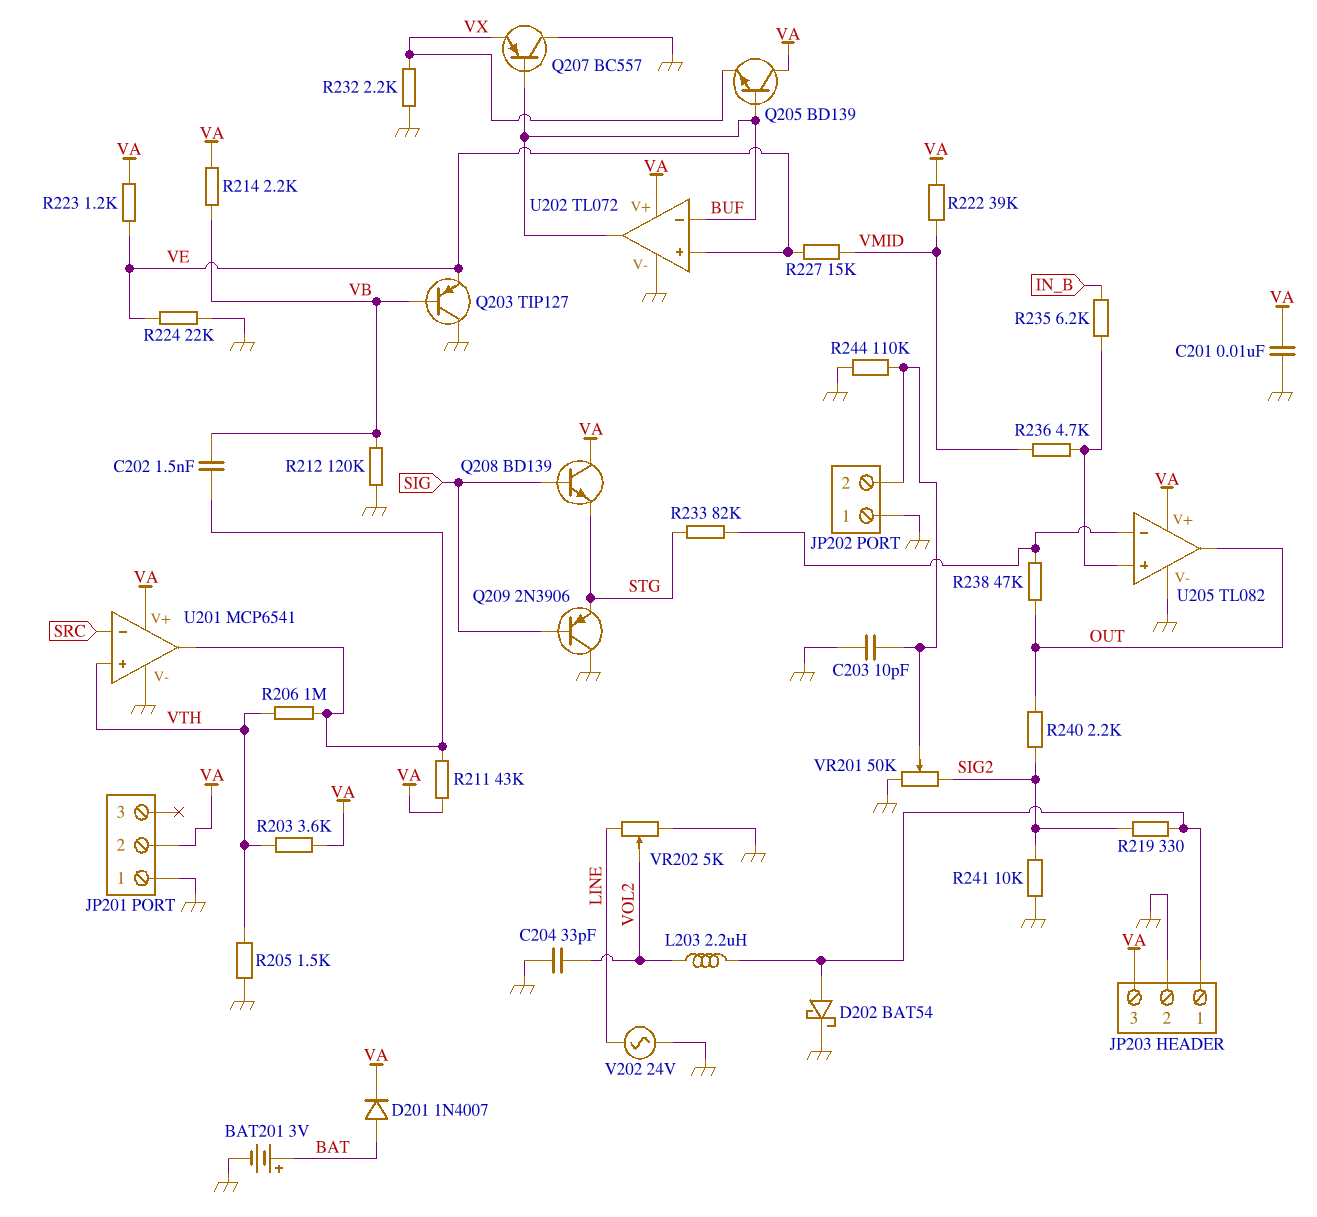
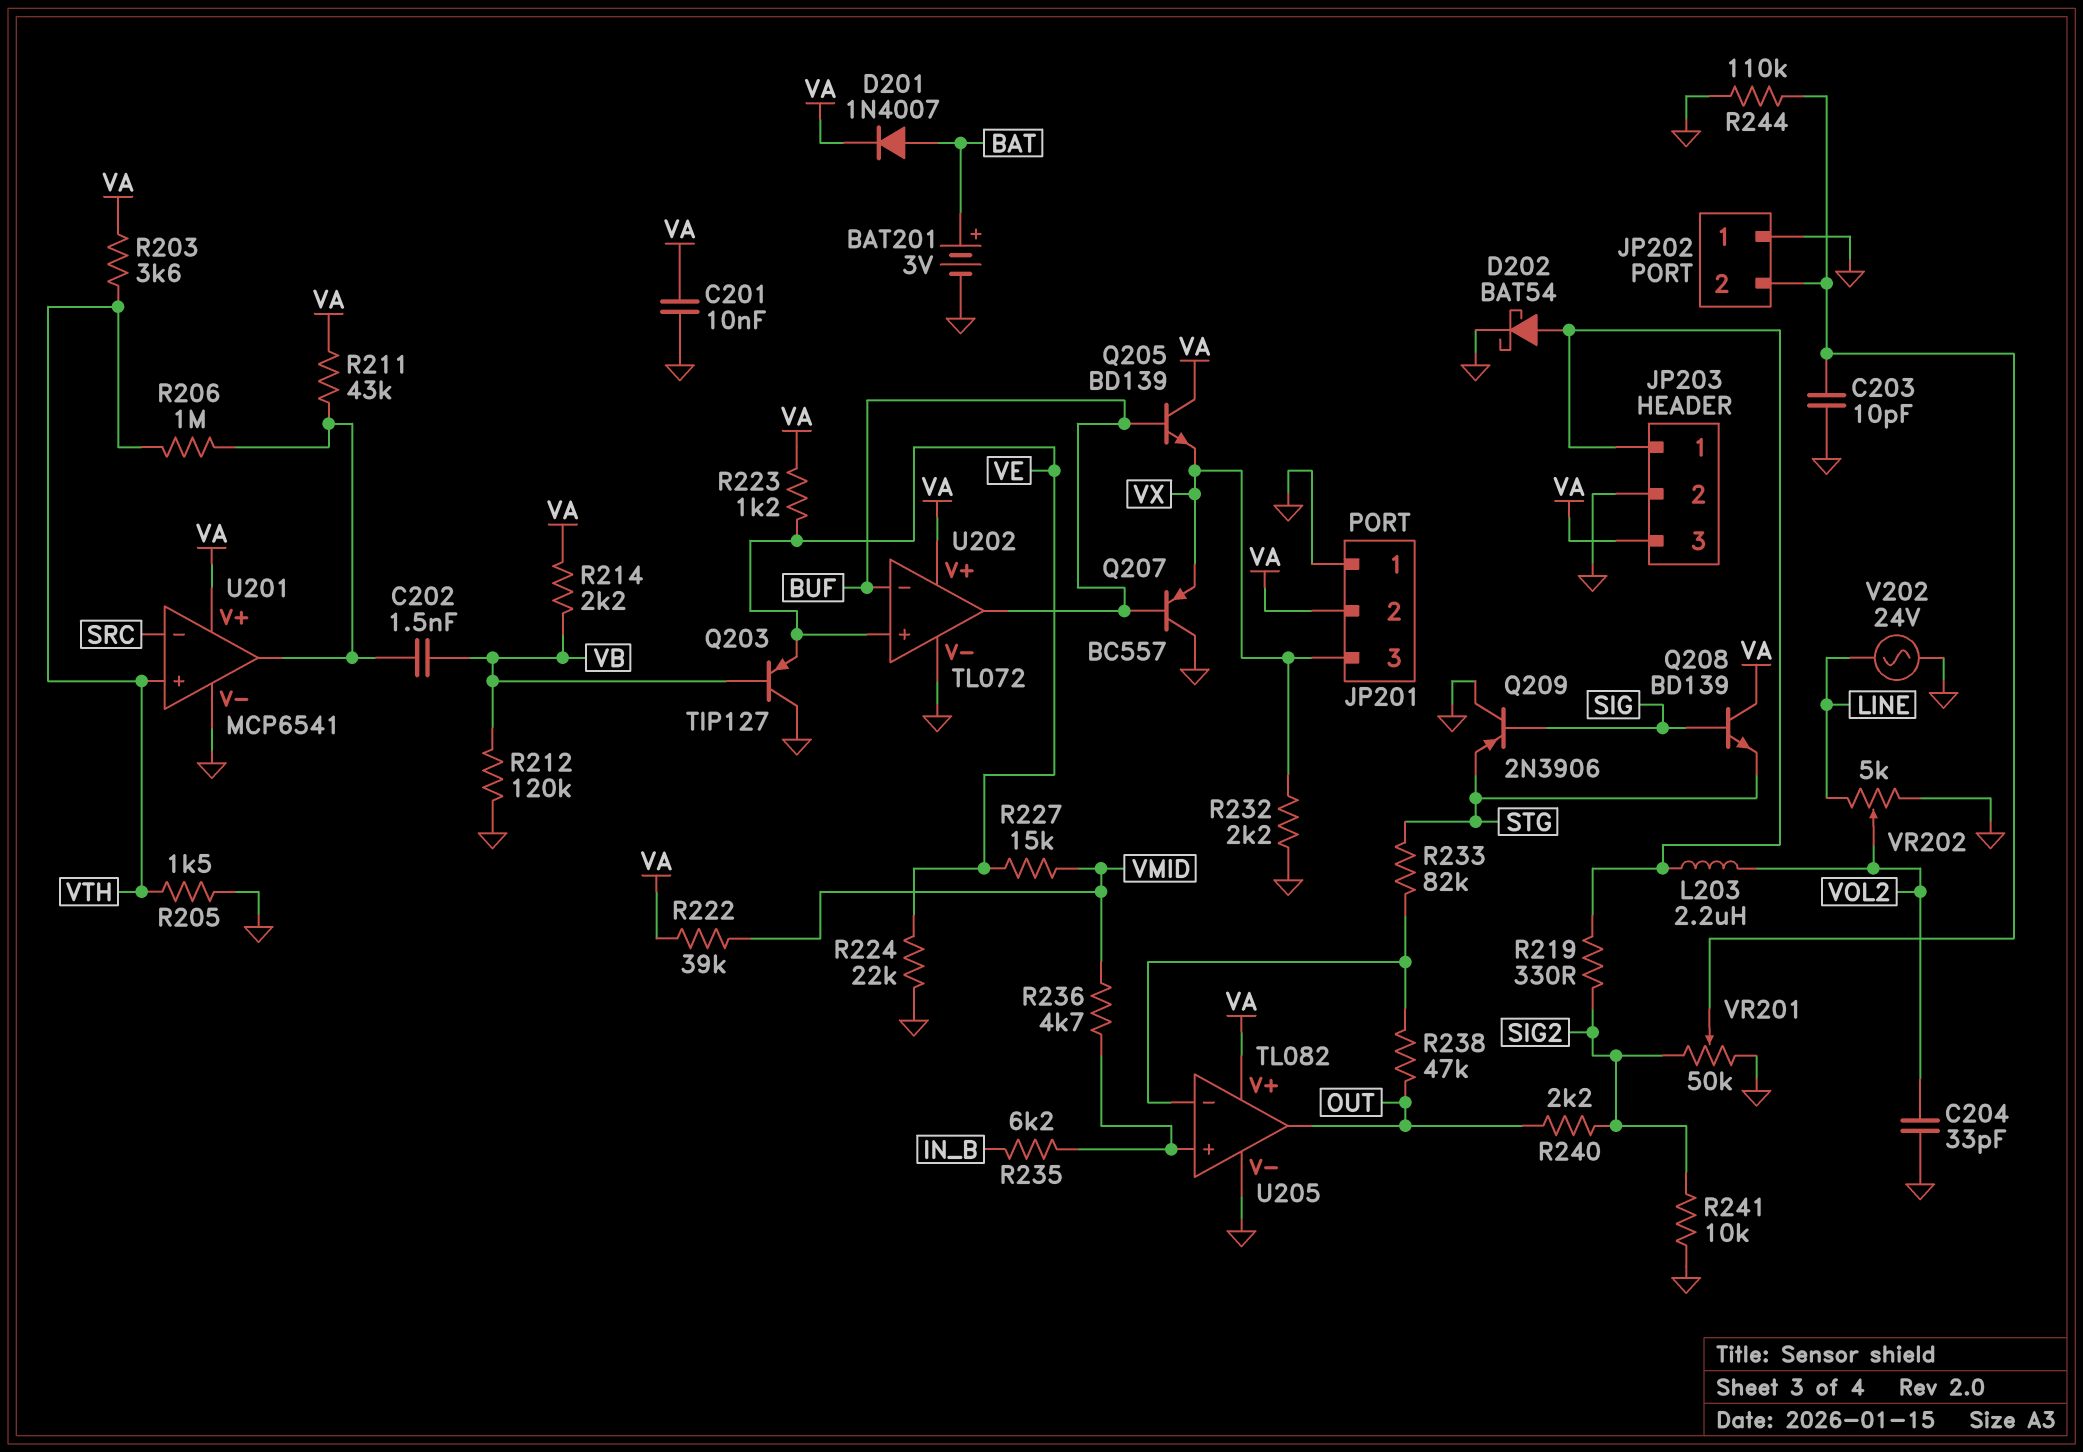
JP201 pin 3: none -> VX

